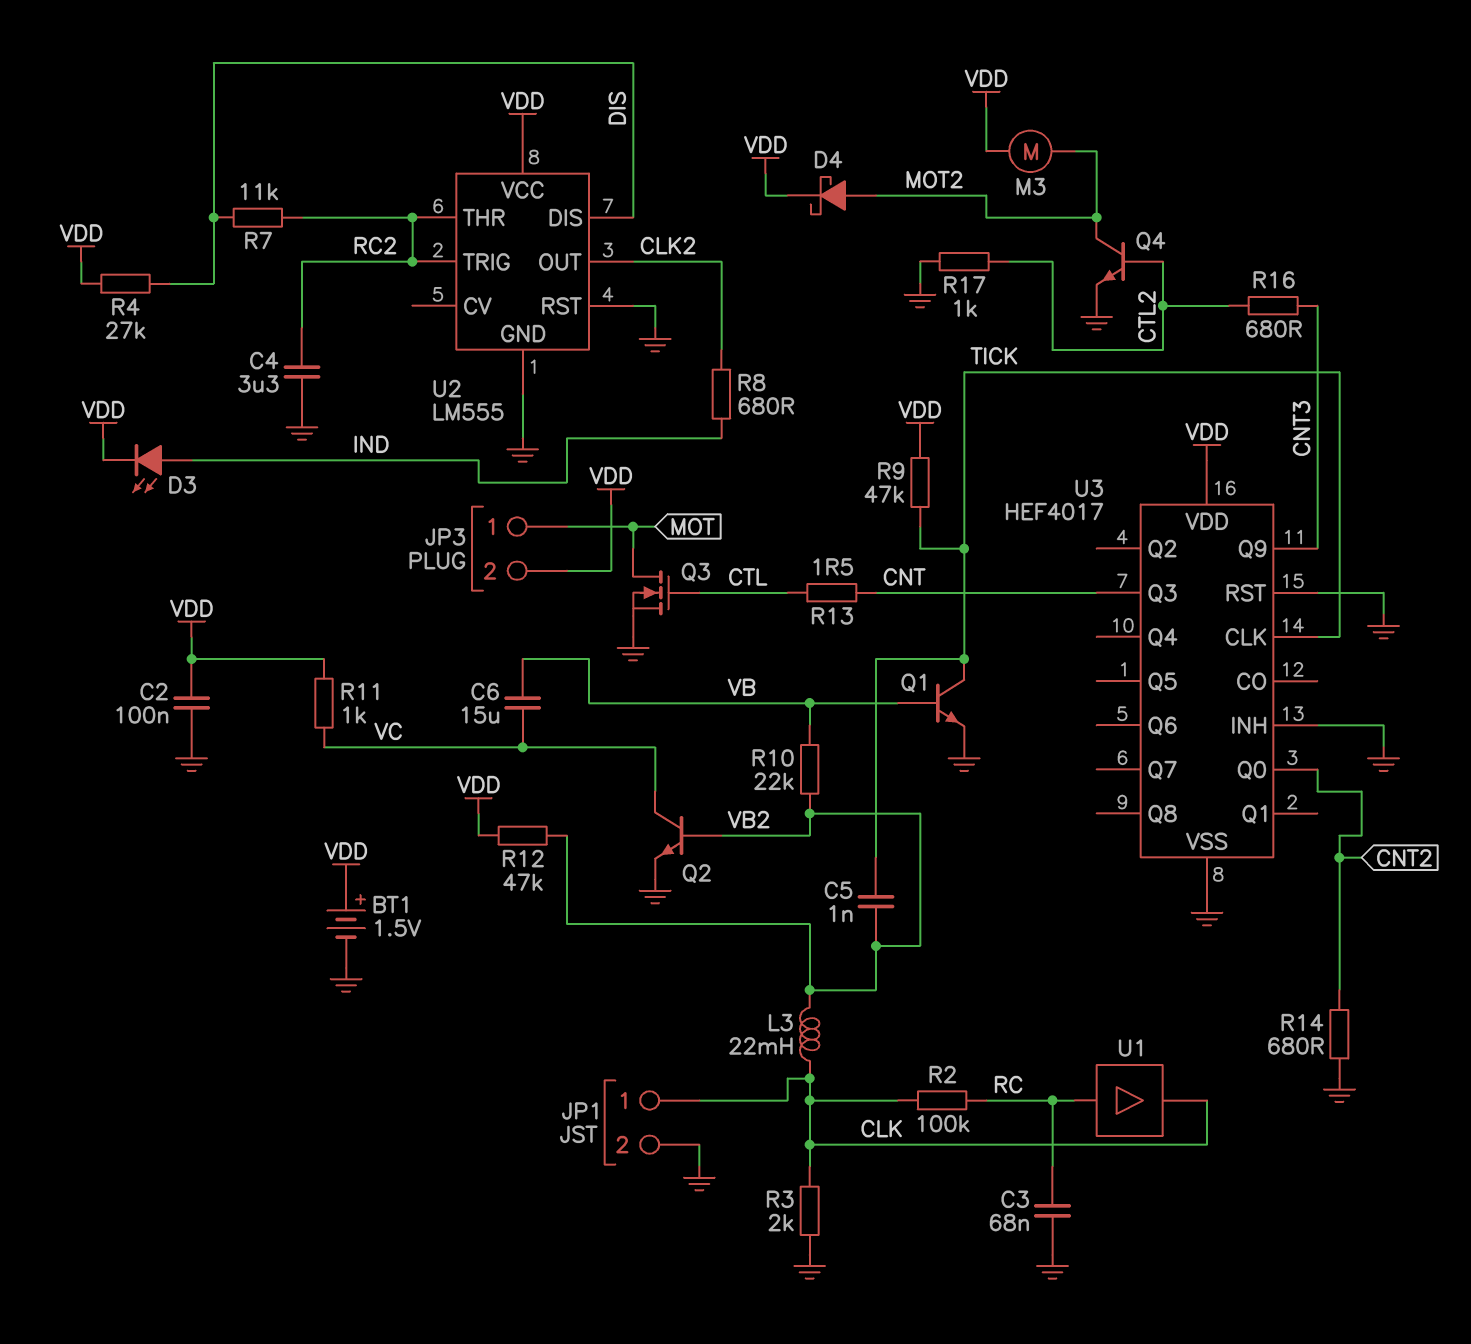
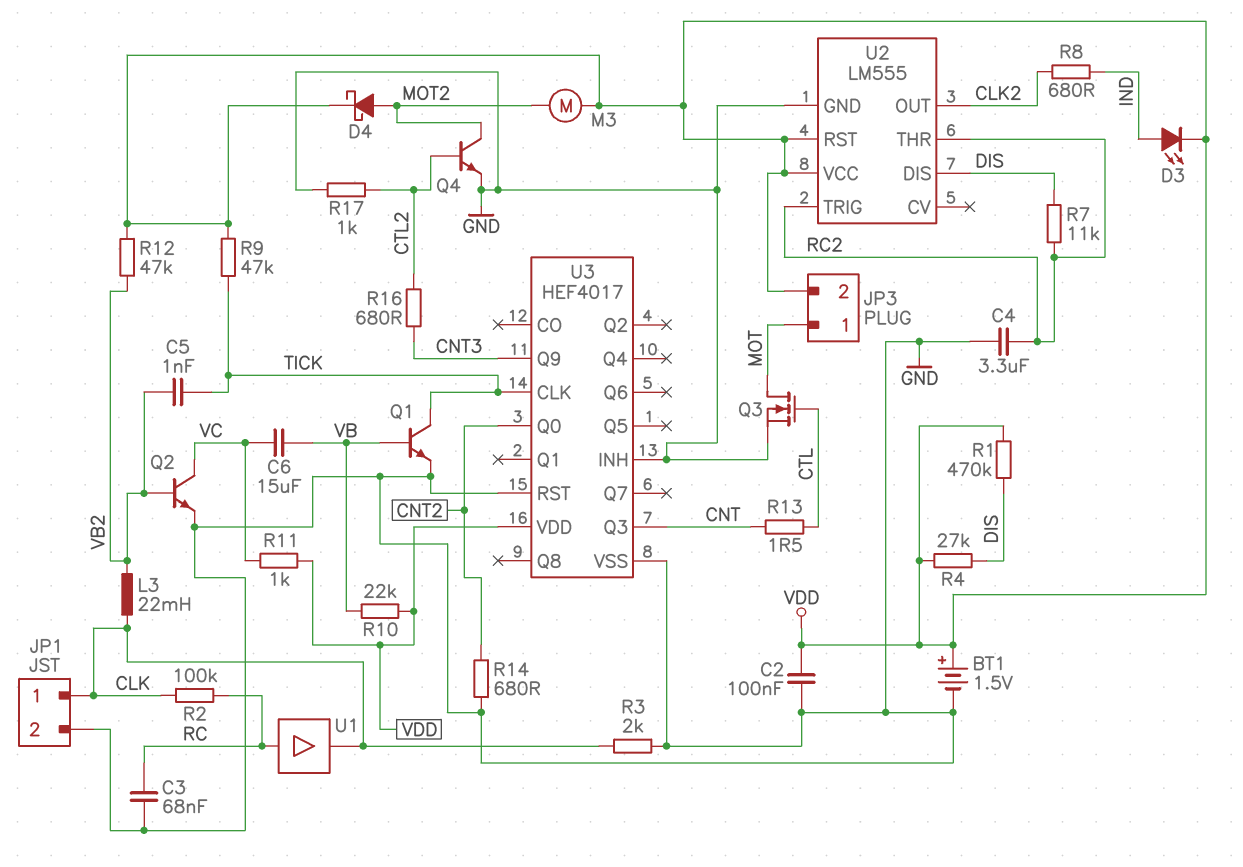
R1: none -> 470k (DIS, VDD)
R10: 22k (VB, VB2) -> 22k (VB, VDD)
U2 pin RST: GND -> VDD

